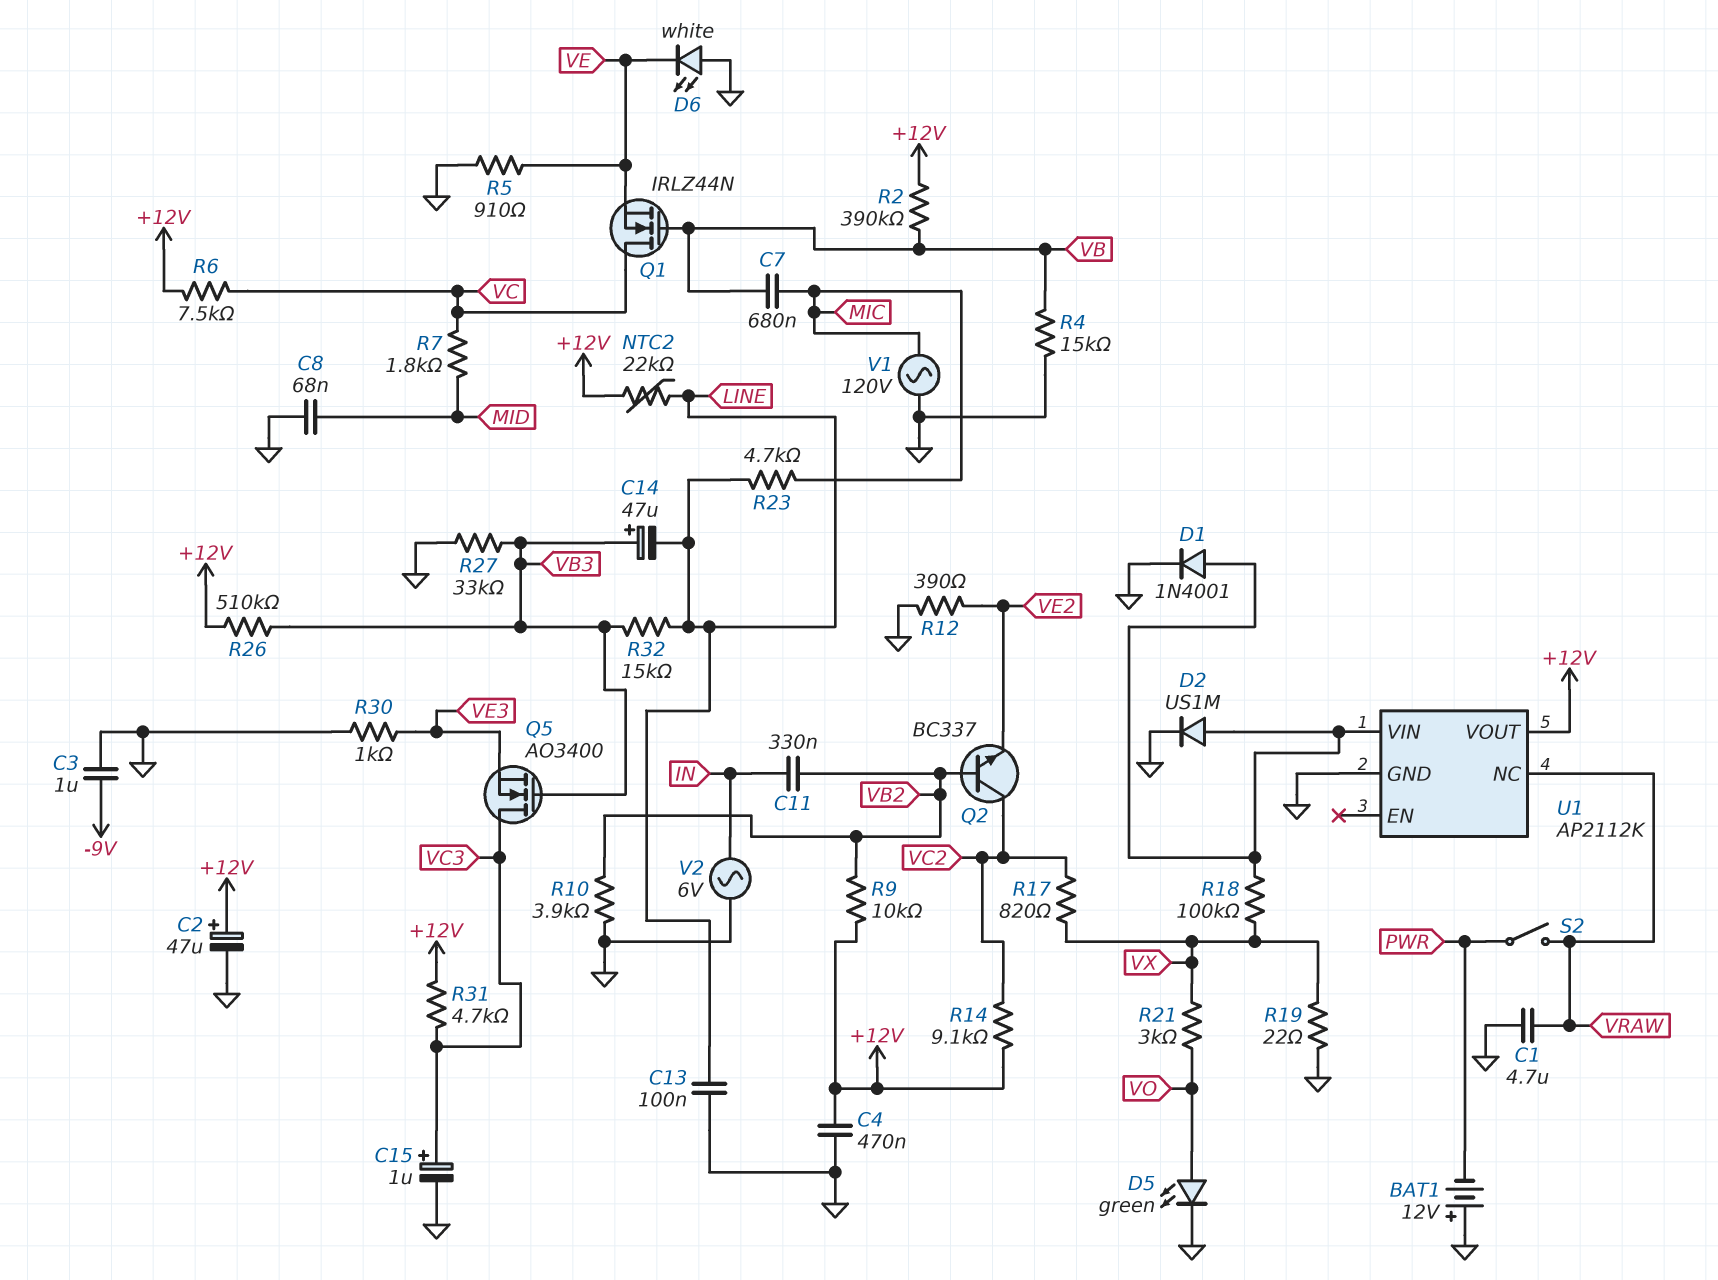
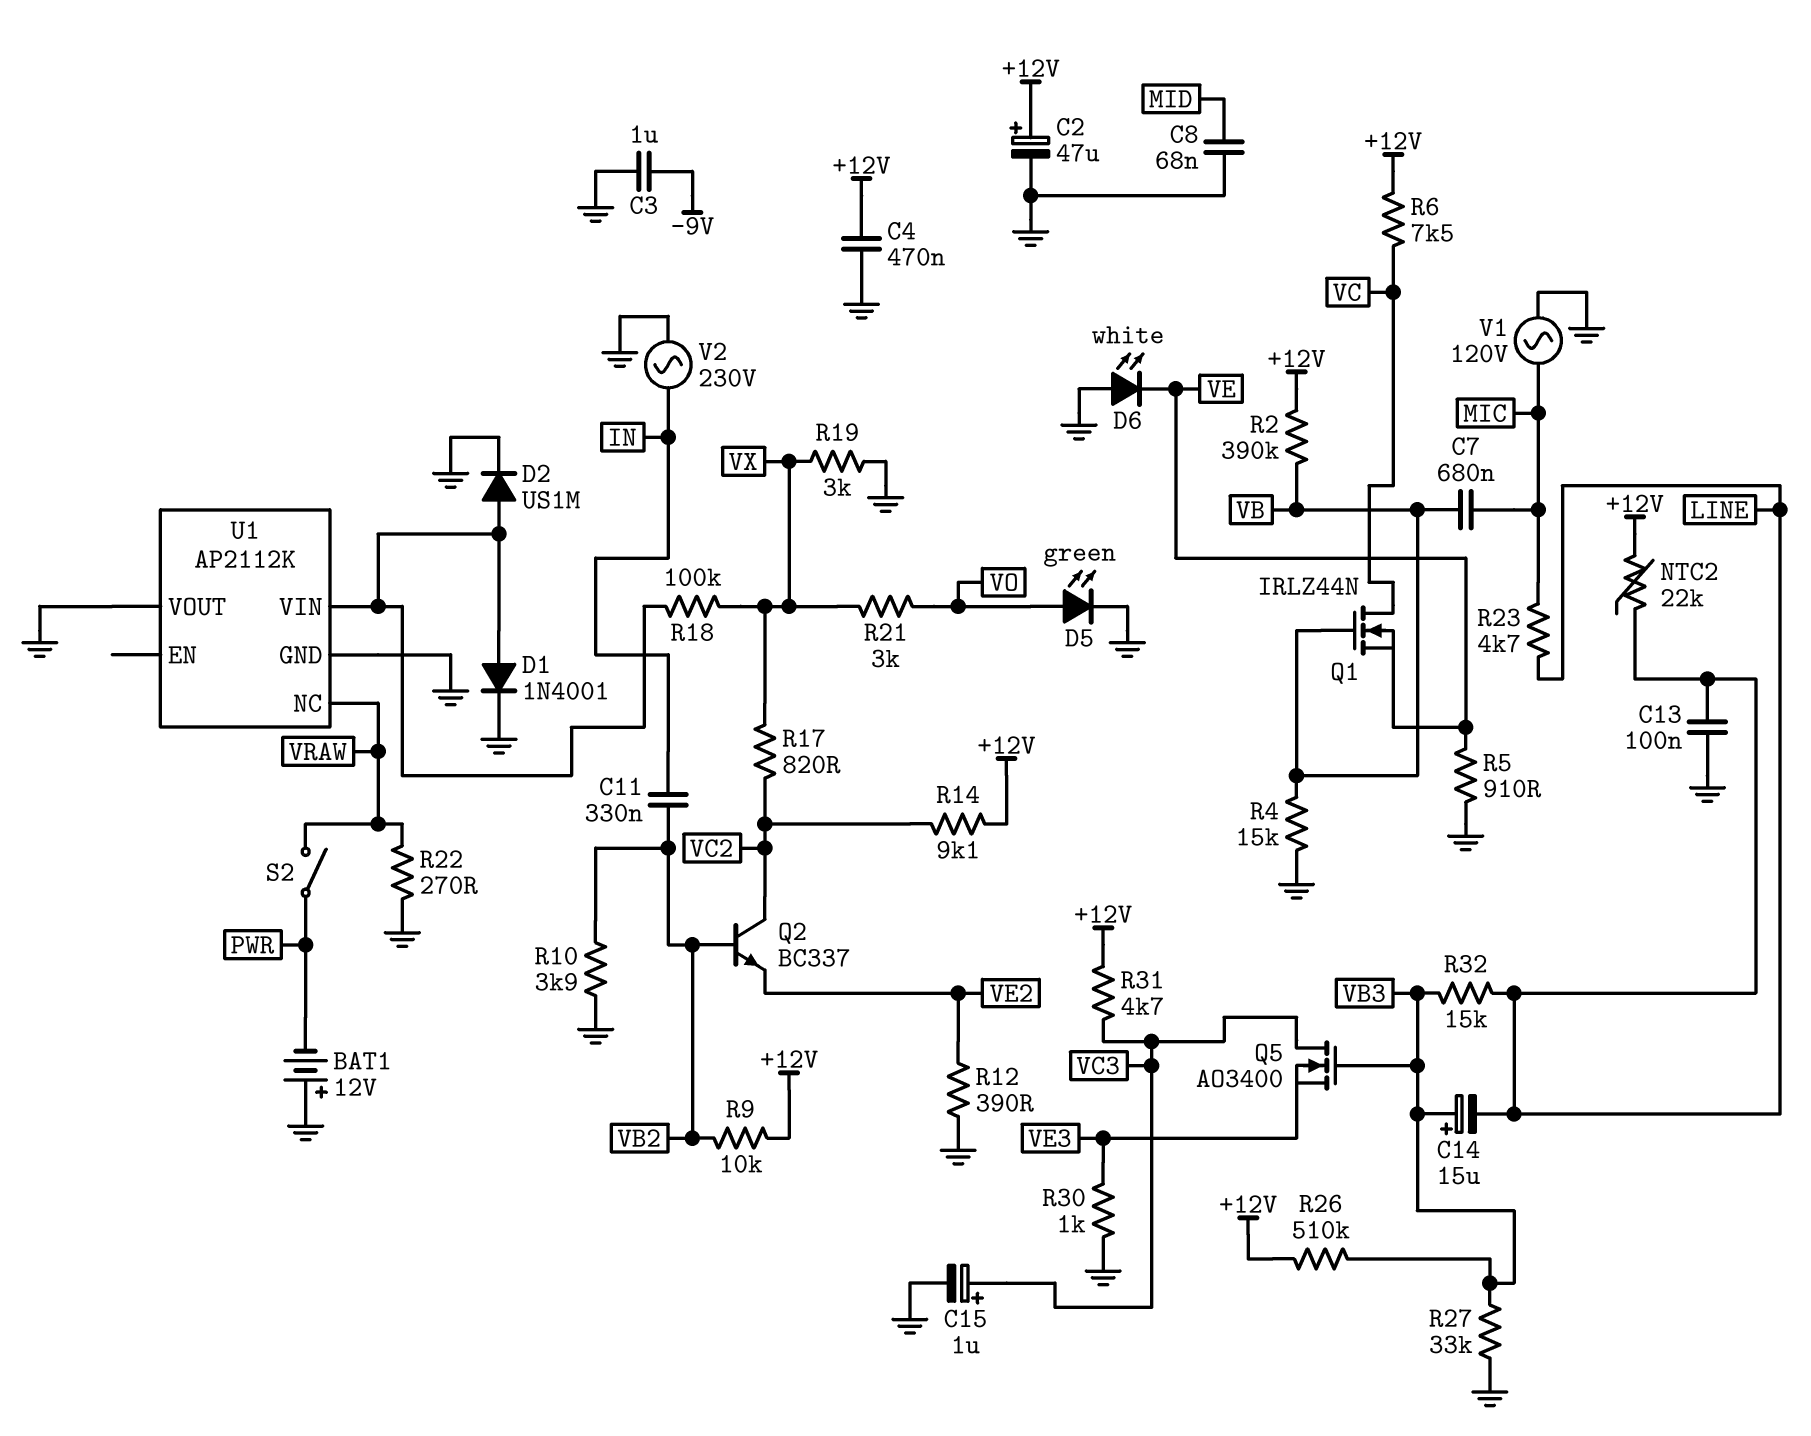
C1: 4.7uF (GND, VRAW) -> none
C14: 47uF (plus VB3, minus LINE) -> 15uF (plus VB3, minus LINE)
R7: 1.8k (MID, VC) -> none
R19: 22 (GND, VX) -> 3k (GND, VX)
R22: none -> 270 (GND, VRAW)
U1 pin VOUT: +12V -> GND
V2: AC 6V (GND, IN) -> AC 230V (GND, IN)

